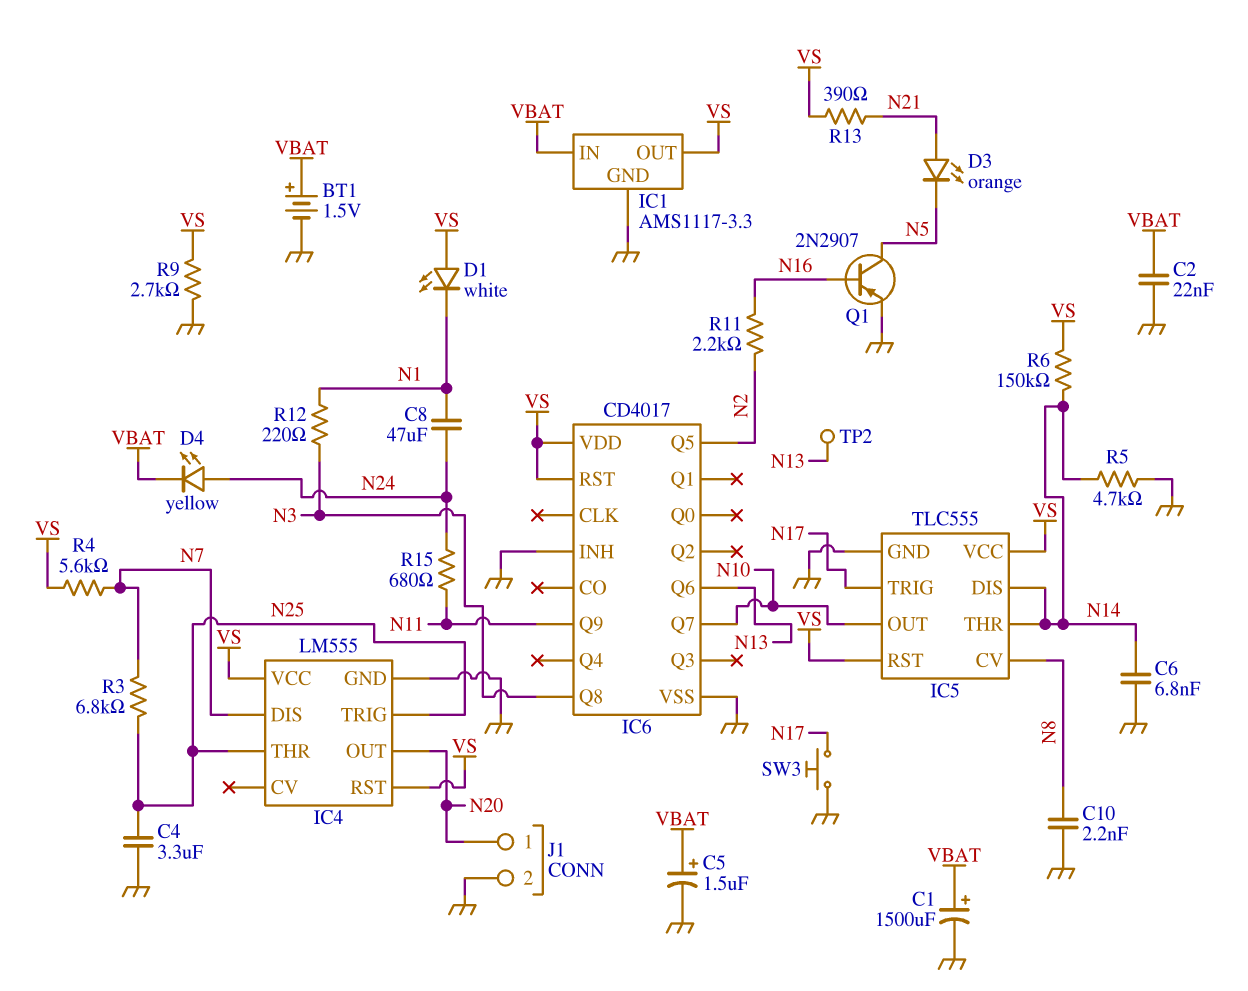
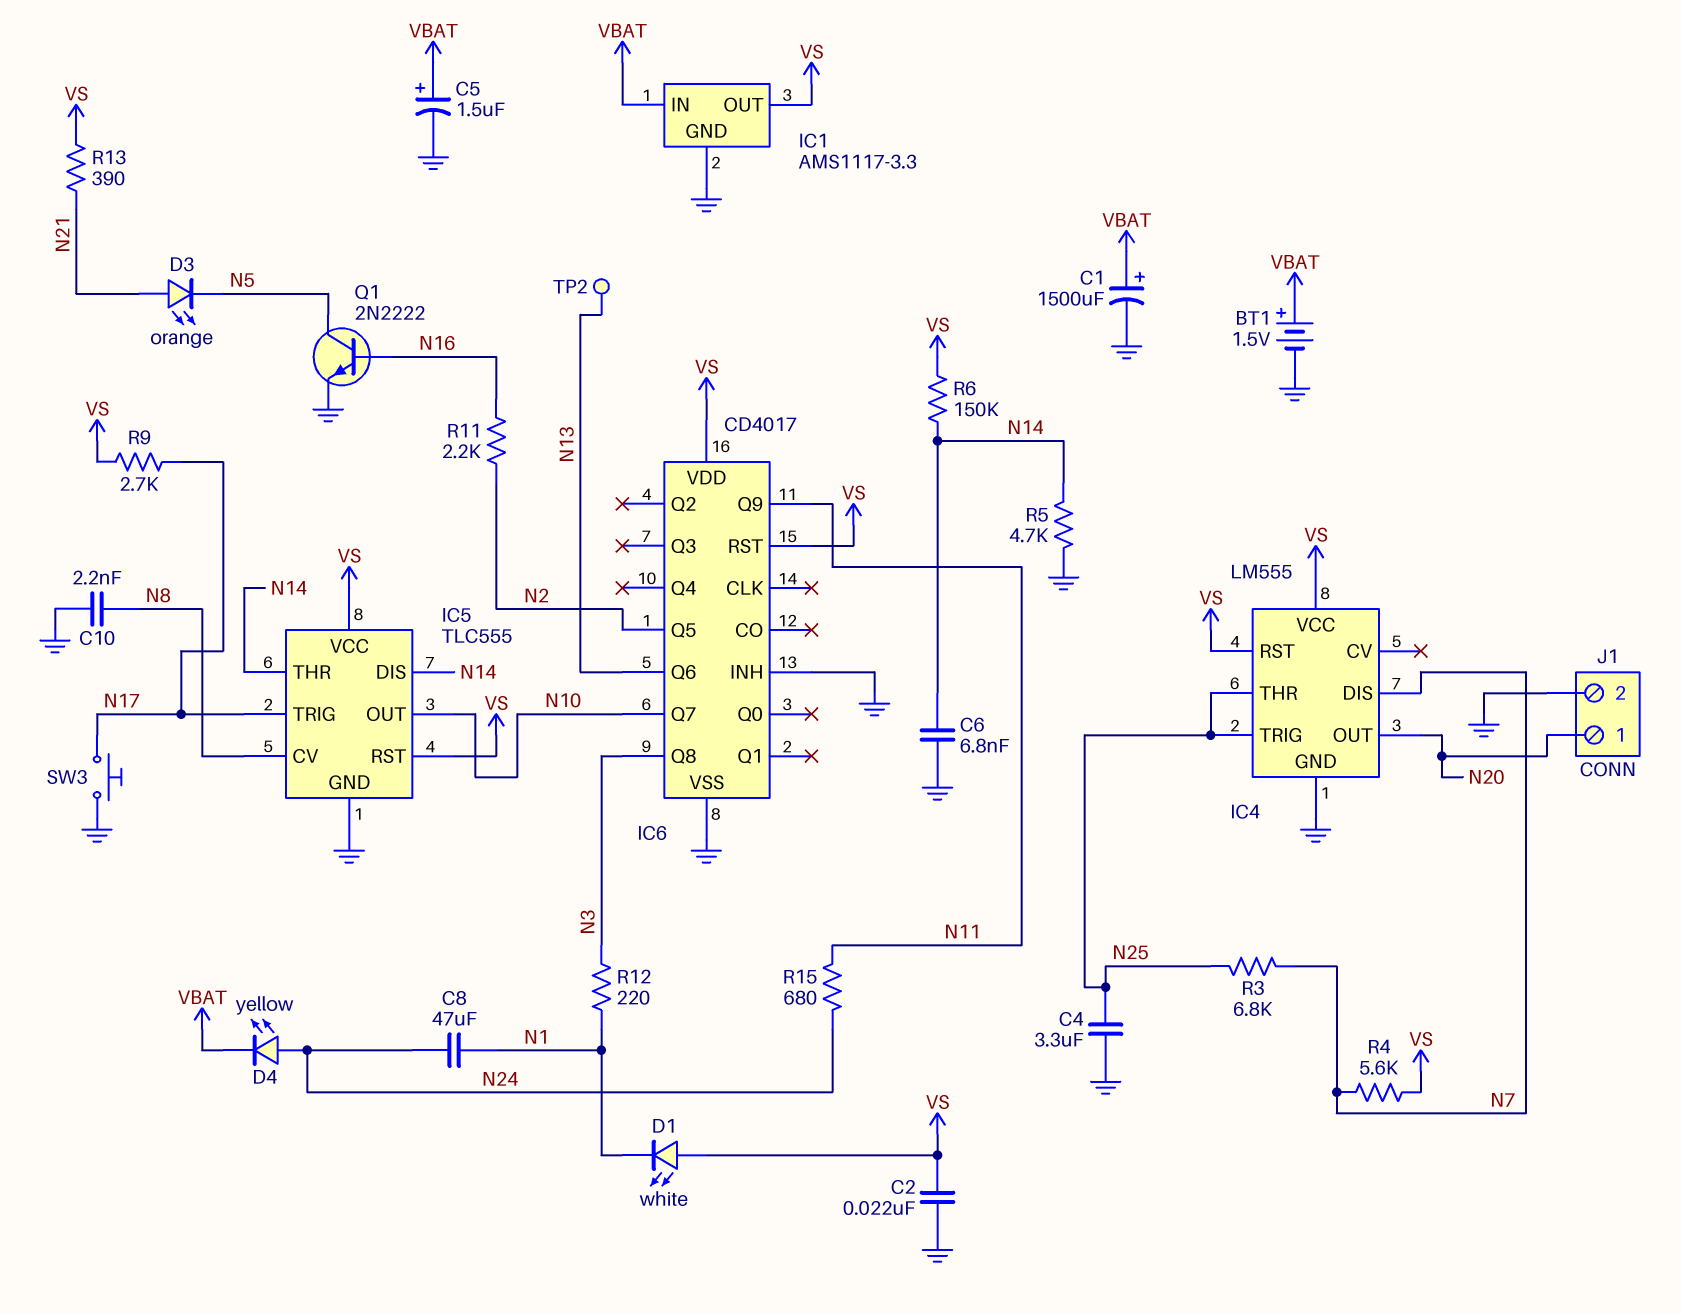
C2: 22nF (GND, VBAT) -> 22nF (GND, VS)
Q1: PNP 2N2907 (B N16, C N5, E GND) -> NPN 2N2222 (B N16, C N5, E GND)
R9: 2.7k (GND, VS) -> 2.7k (N17, VS)

